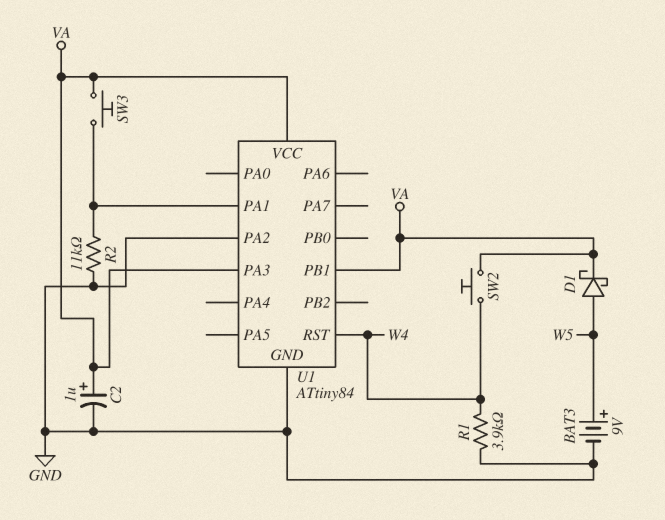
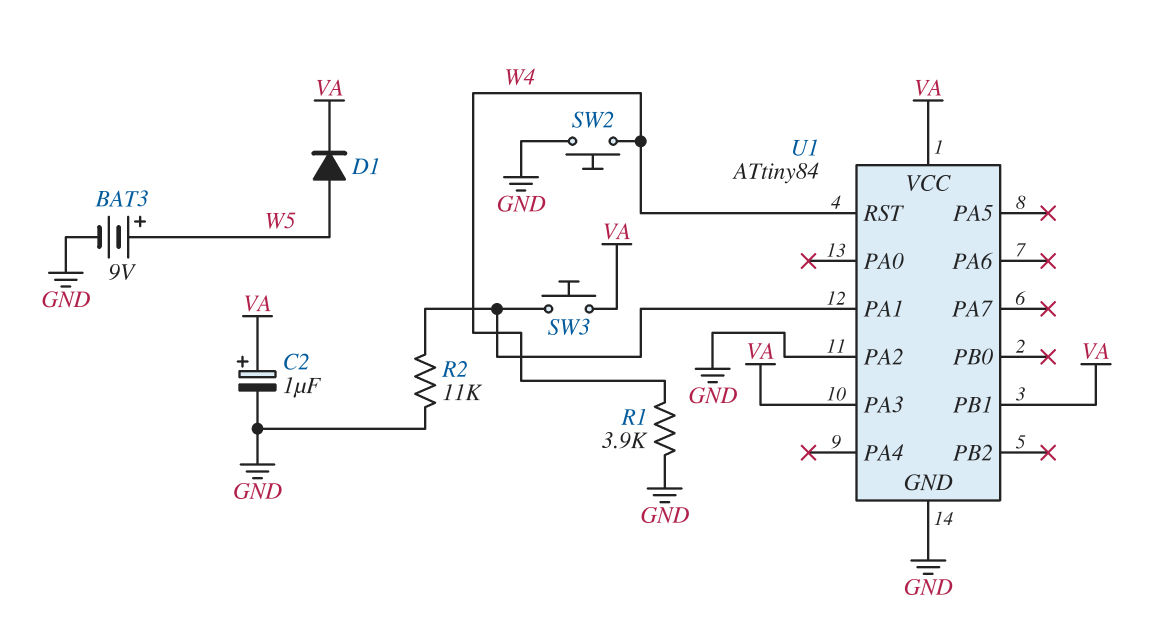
D1: schottky (A W5, K VA) -> diode (A W5, K VA)
SW2: button (VA, W4) -> button (GND, W4)

